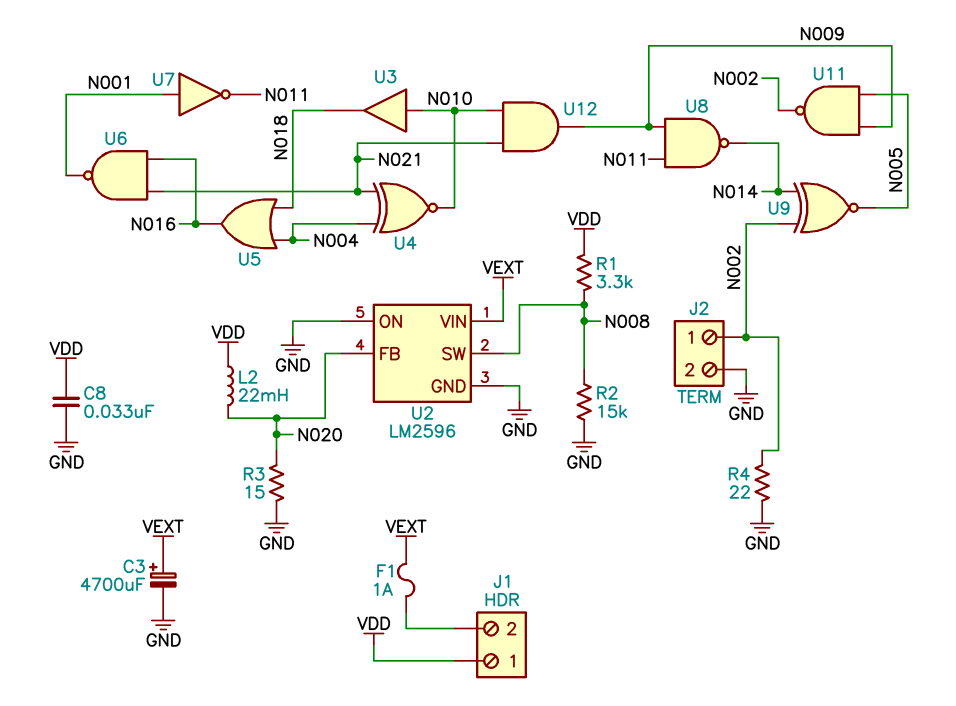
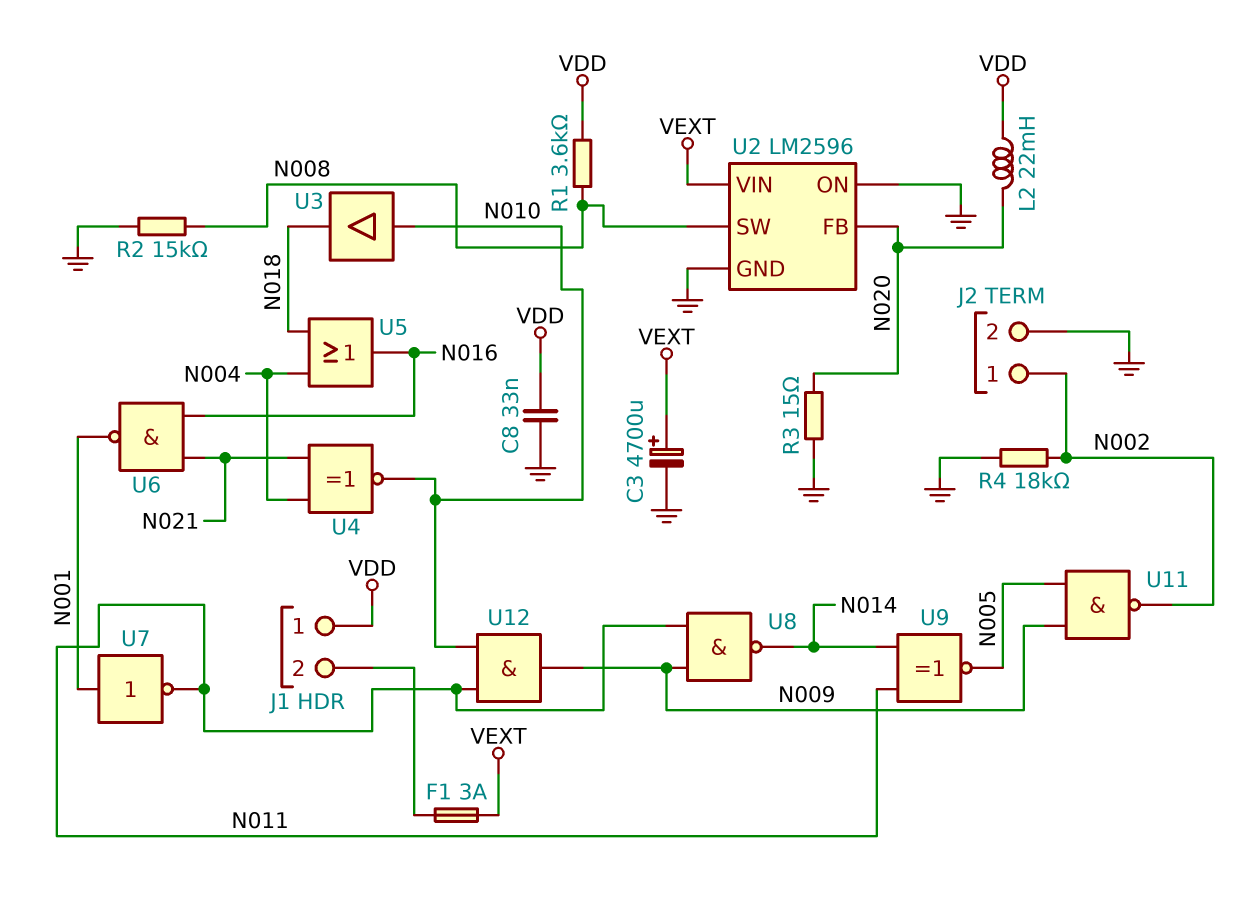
F1: 1A (J1/2, VEXT) -> 3A (J1/2, VEXT)
R1: 3.3k (N008, VDD) -> 3.6k (N008, VDD)
R4: 22 (GND, N002) -> 18k (GND, N002)
U9: XNOR (in N002, in N014, out N005) -> XNOR (in N011, in N014, out N005)
U12: AND (in N010, in N021, out N009) -> AND (in N010, in N011, out N009)

